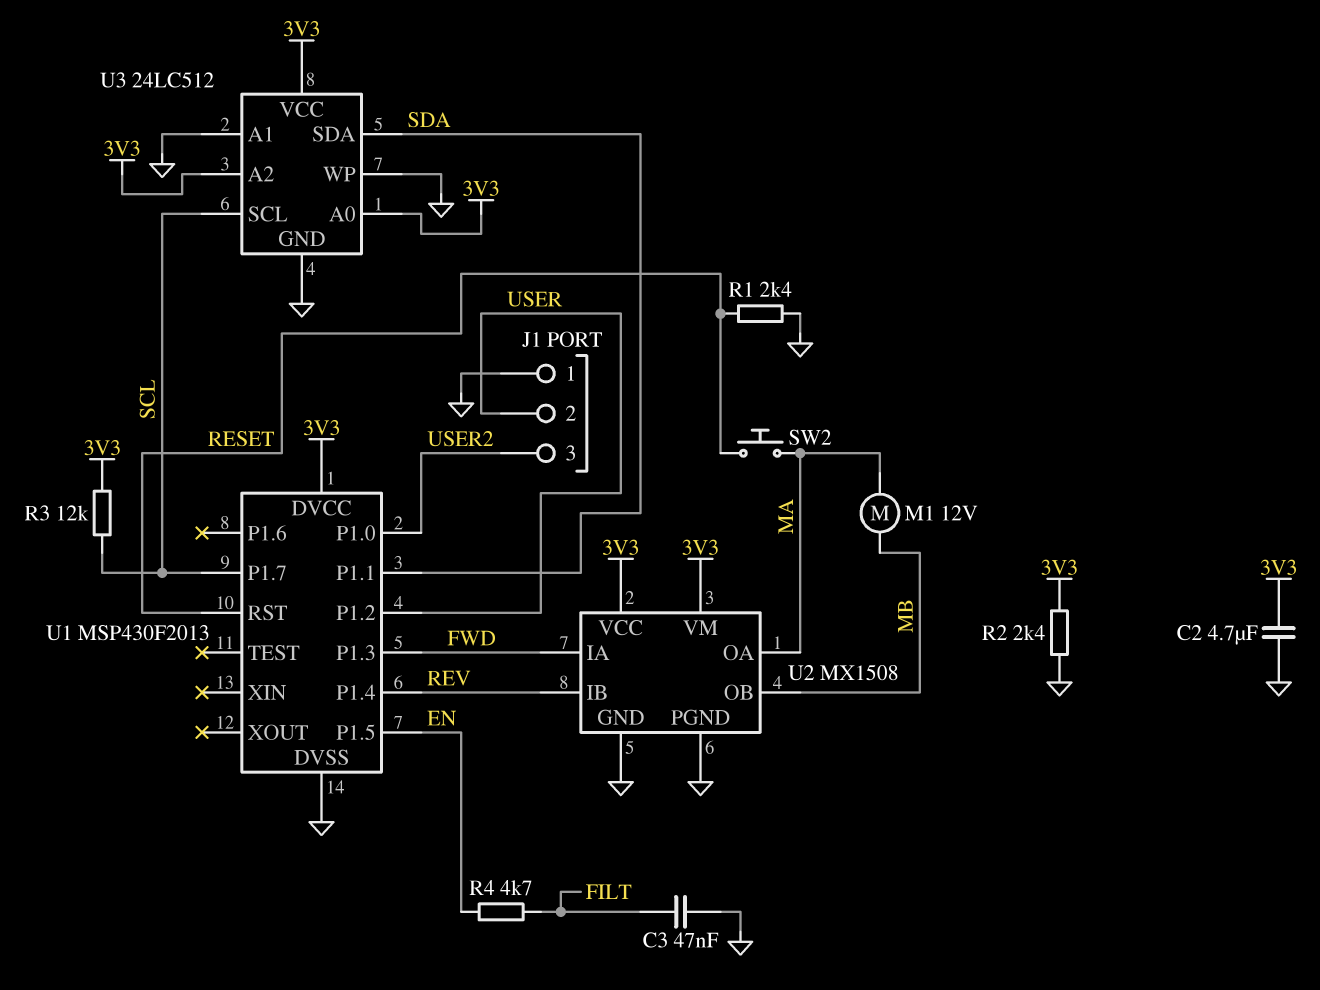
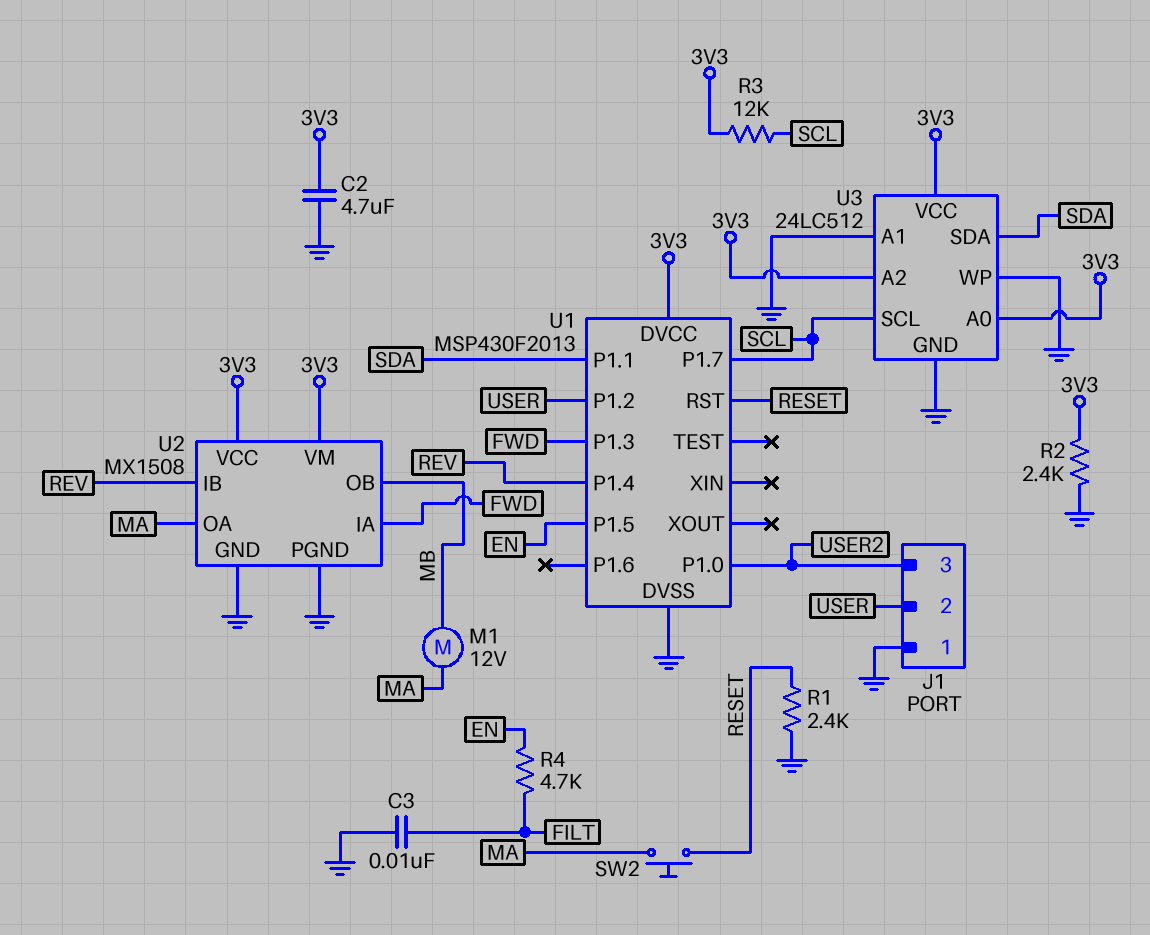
C3: 47nF (FILT, GND) -> 10nF (FILT, GND)

